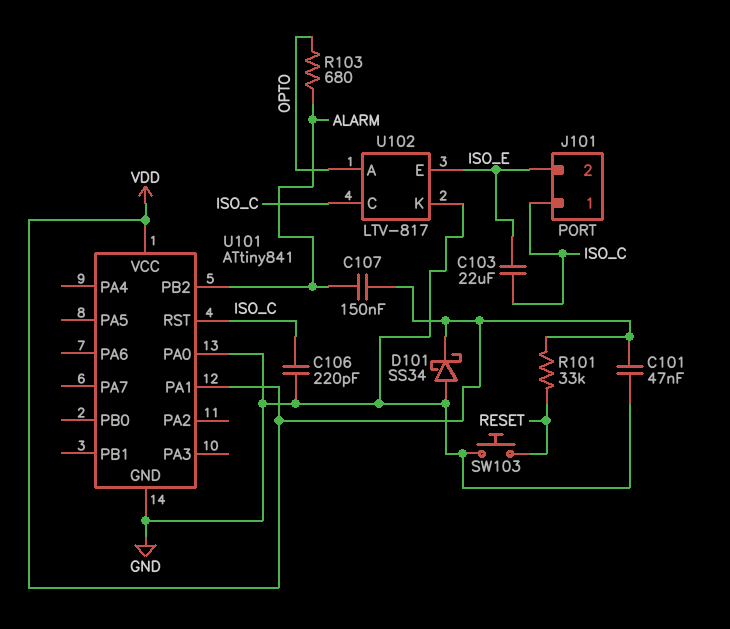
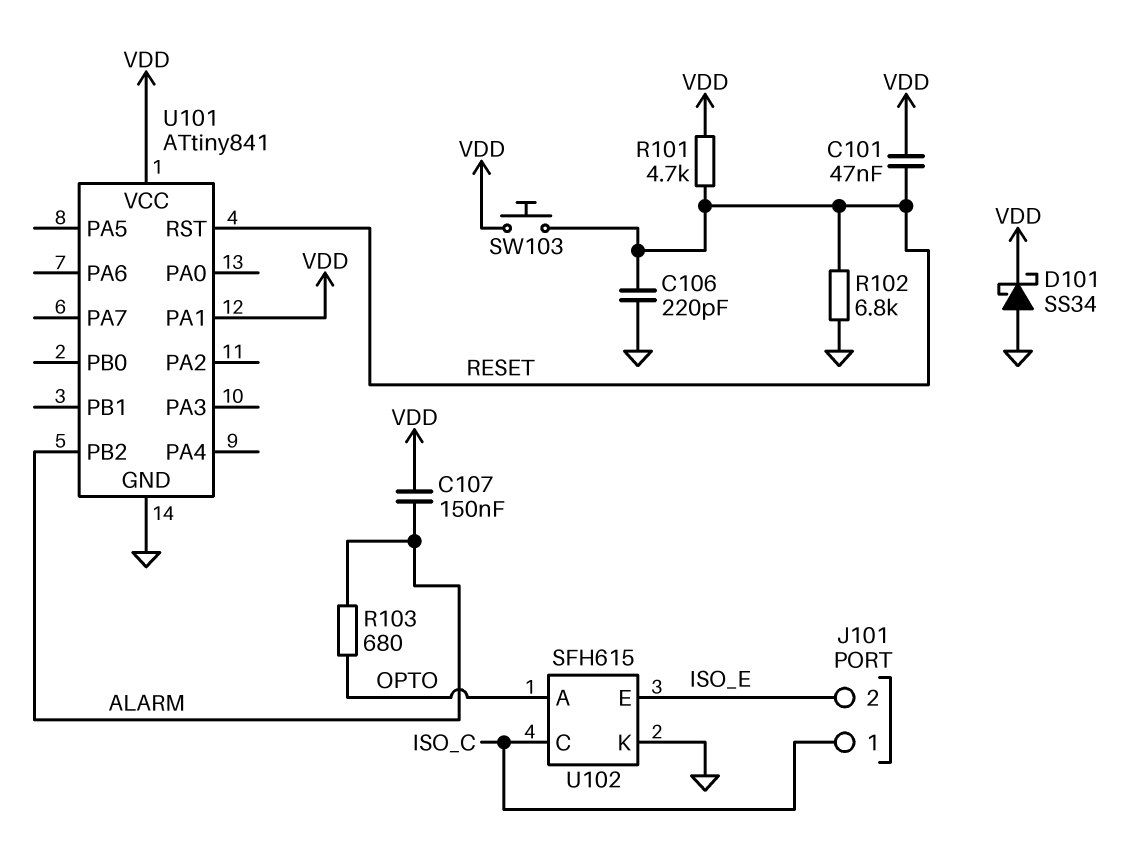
C101: 47nF (GND, VDD) -> 47nF (RESET, VDD)
C103: 22uF (ISO_C, ISO_E) -> none
C106: 220pF (GND, ISO_C) -> 220pF (GND, RESET)
R101: 33k (RESET, VDD) -> 4.7k (RESET, VDD)
R102: none -> 6.8k (GND, RESET)
SW103: button (GND, RESET) -> button (RESET, VDD)
U101 pin PA0: GND -> none
U101 pin RST: ISO_C -> RESET
U102: LTV-817 -> SFH615

